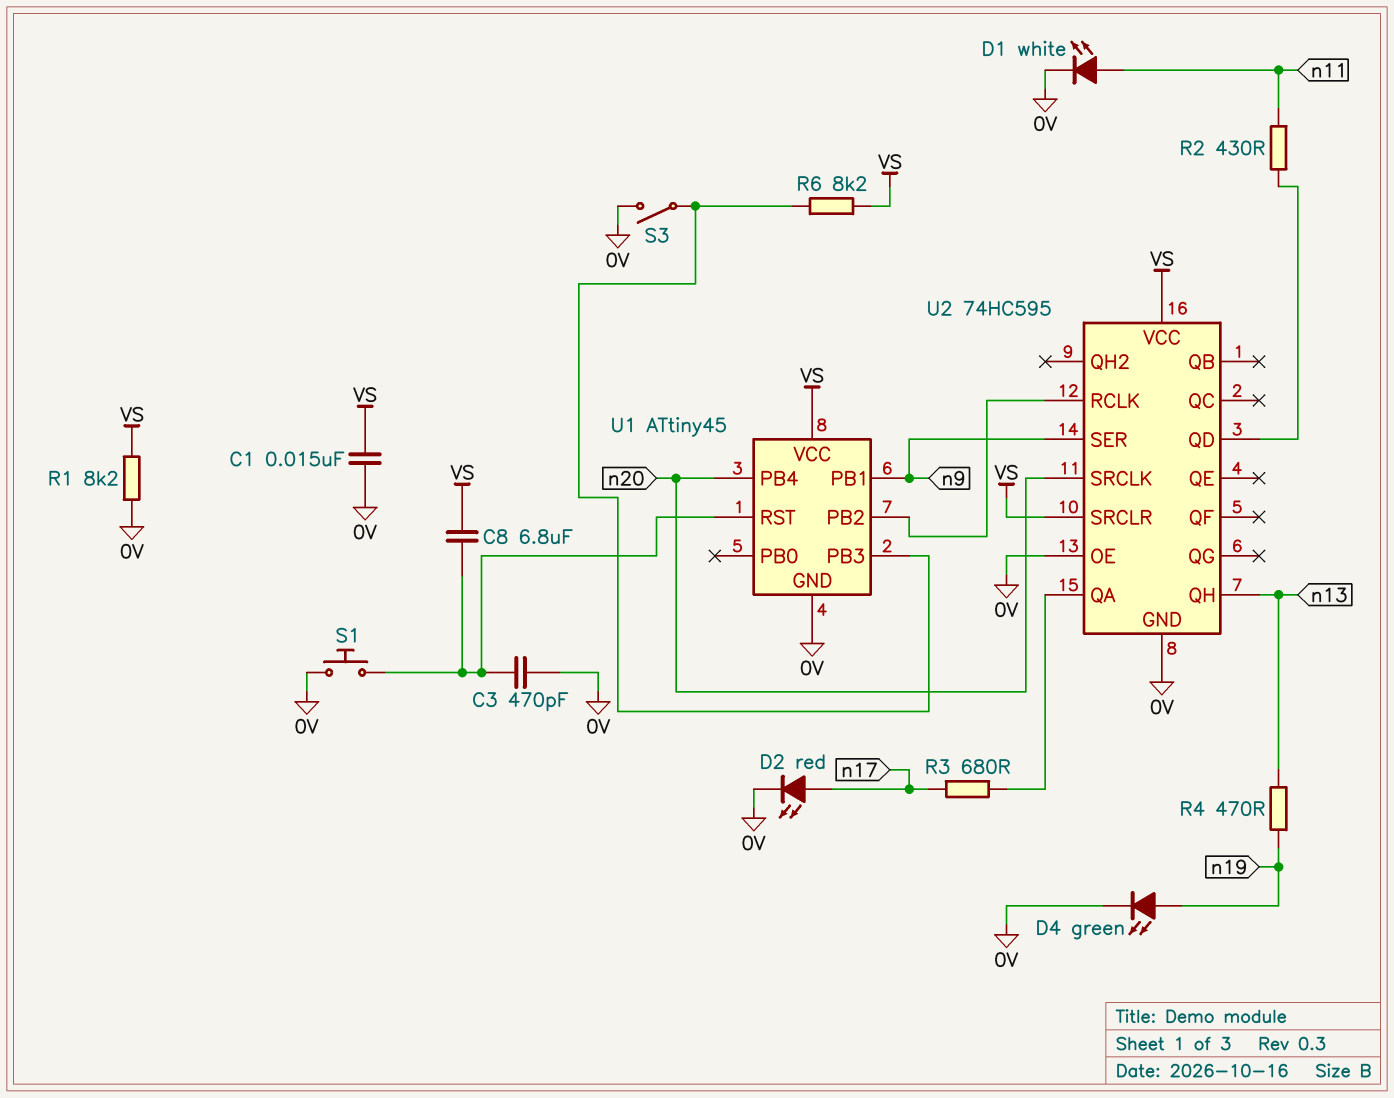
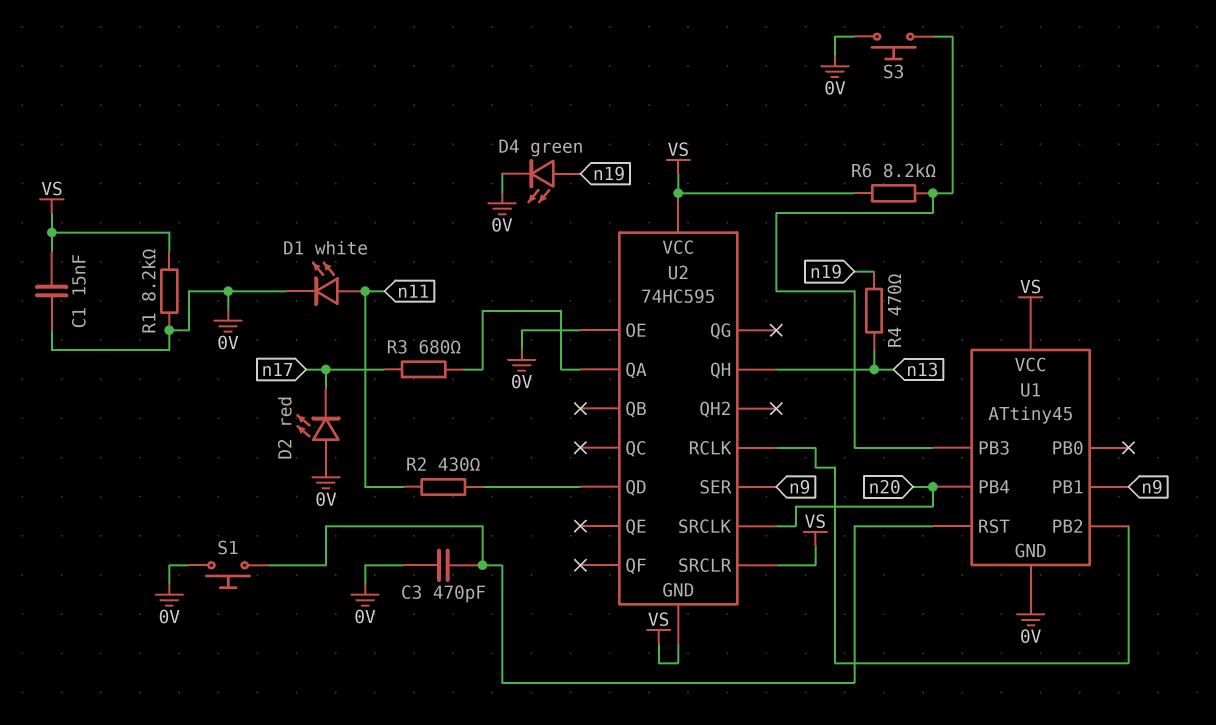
C8: 6.8uF (U1/RST, VS) -> none
D2: LED red (A n17, K 0V) -> LED red (A 0V, K n17)
S3: switch (0V, U1/PB3) -> button (0V, U1/PB3)
U2 pin GND: 0V -> VS

